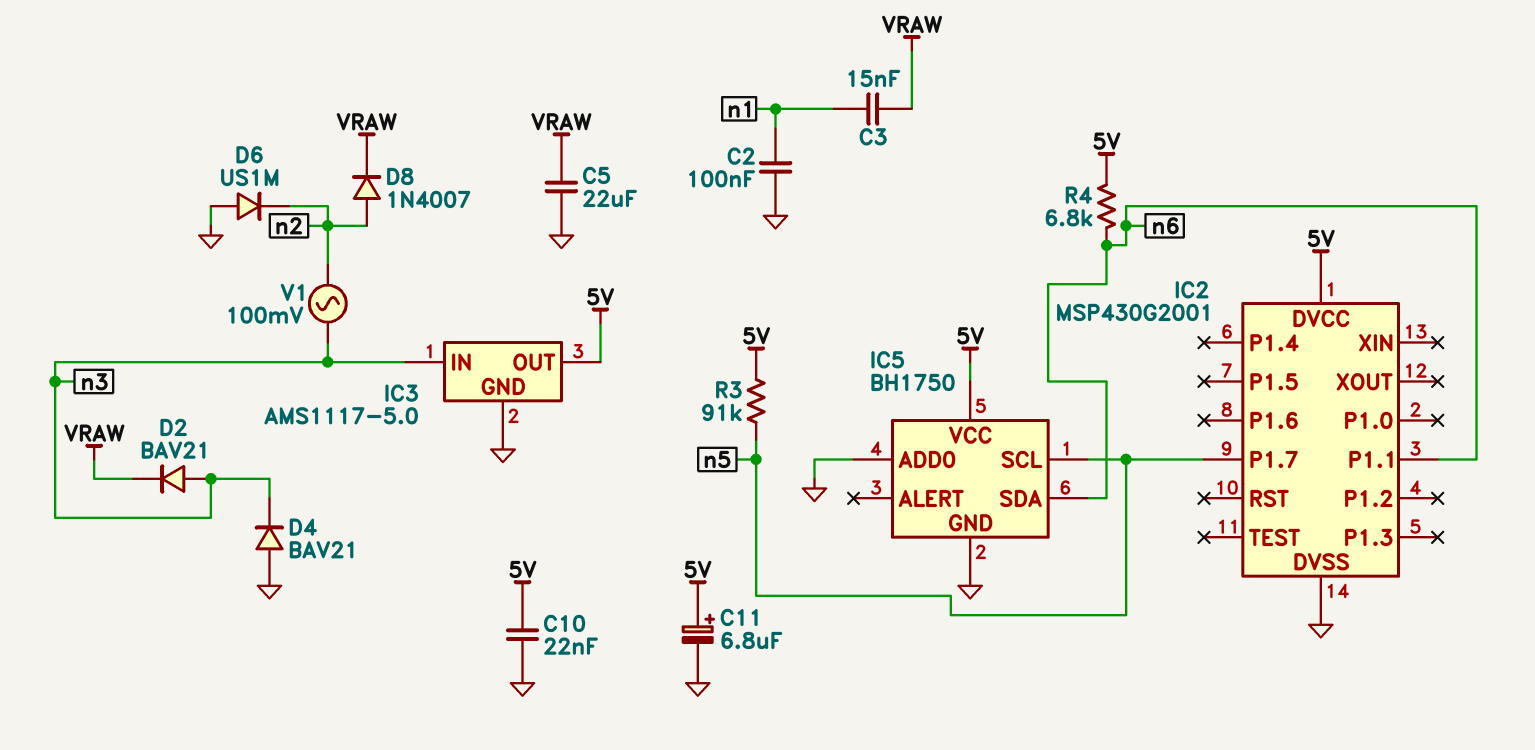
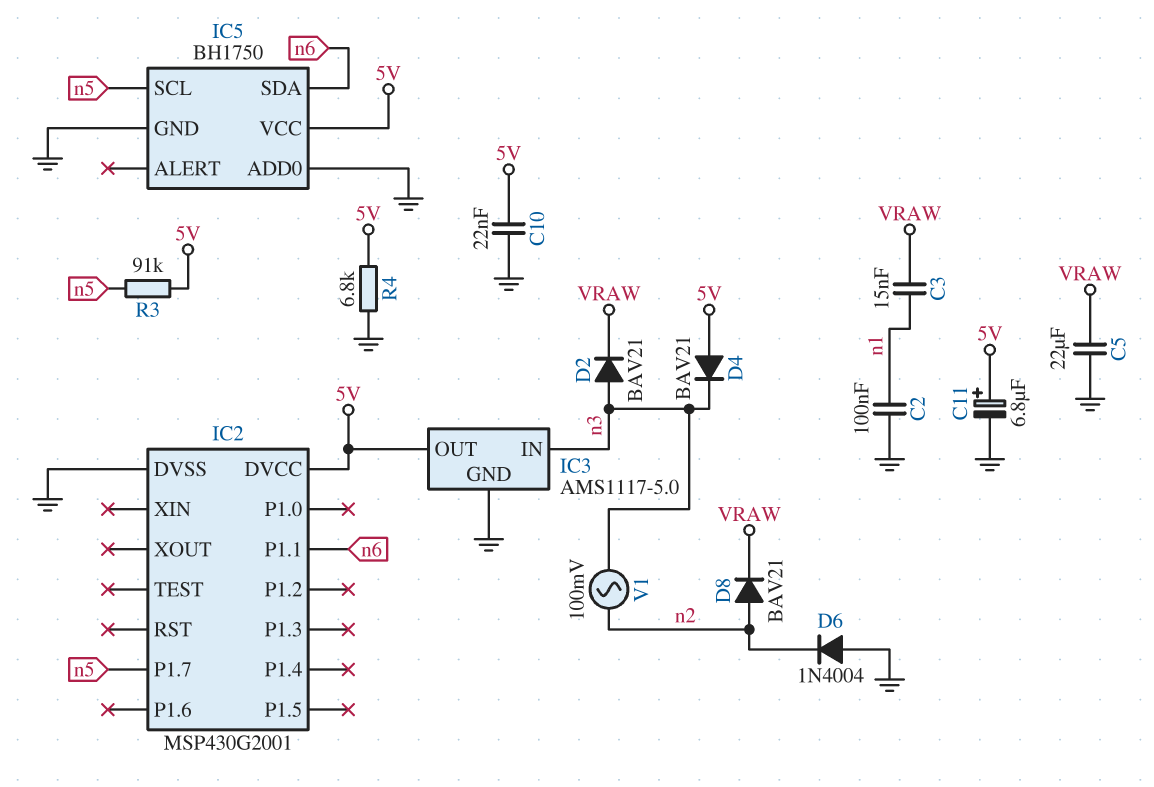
D4: diode BAV21 (A GND, K n3) -> diode BAV21 (A 5V, K n3)
D6: diode US1M (A GND, K n2) -> diode 1N4004 (A GND, K n2)
D8: diode 1N4007 (A n2, K VRAW) -> diode BAV21 (A n2, K VRAW)
R4: 6.8k (5V, n6) -> 6.8k (5V, GND)

